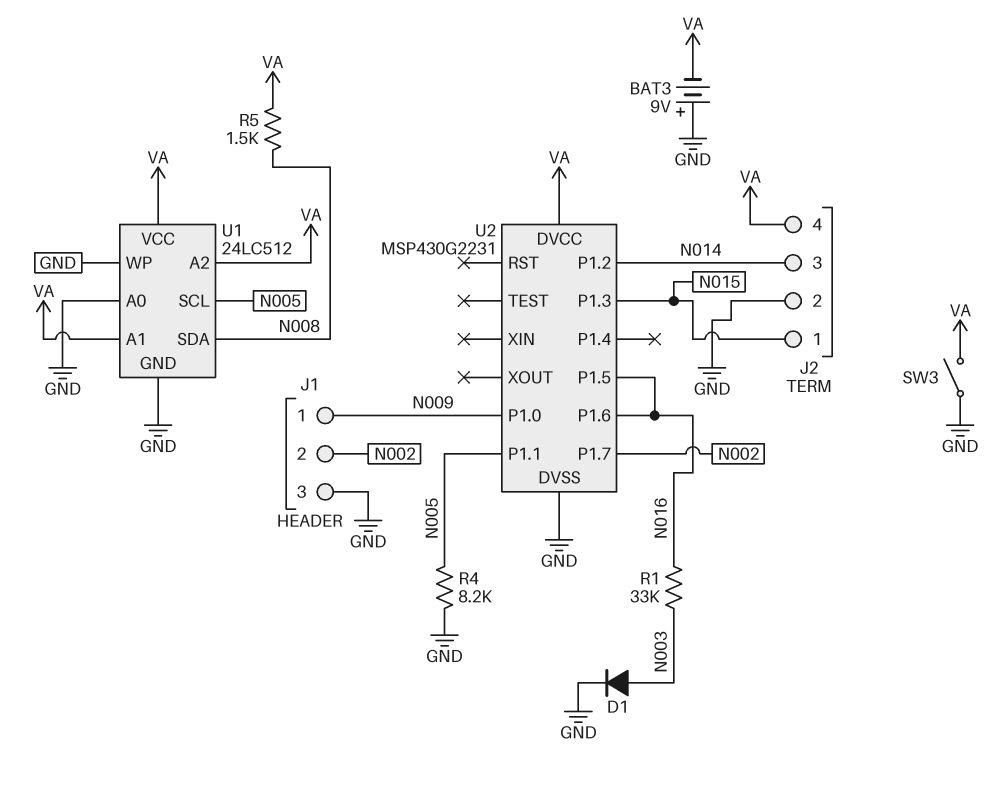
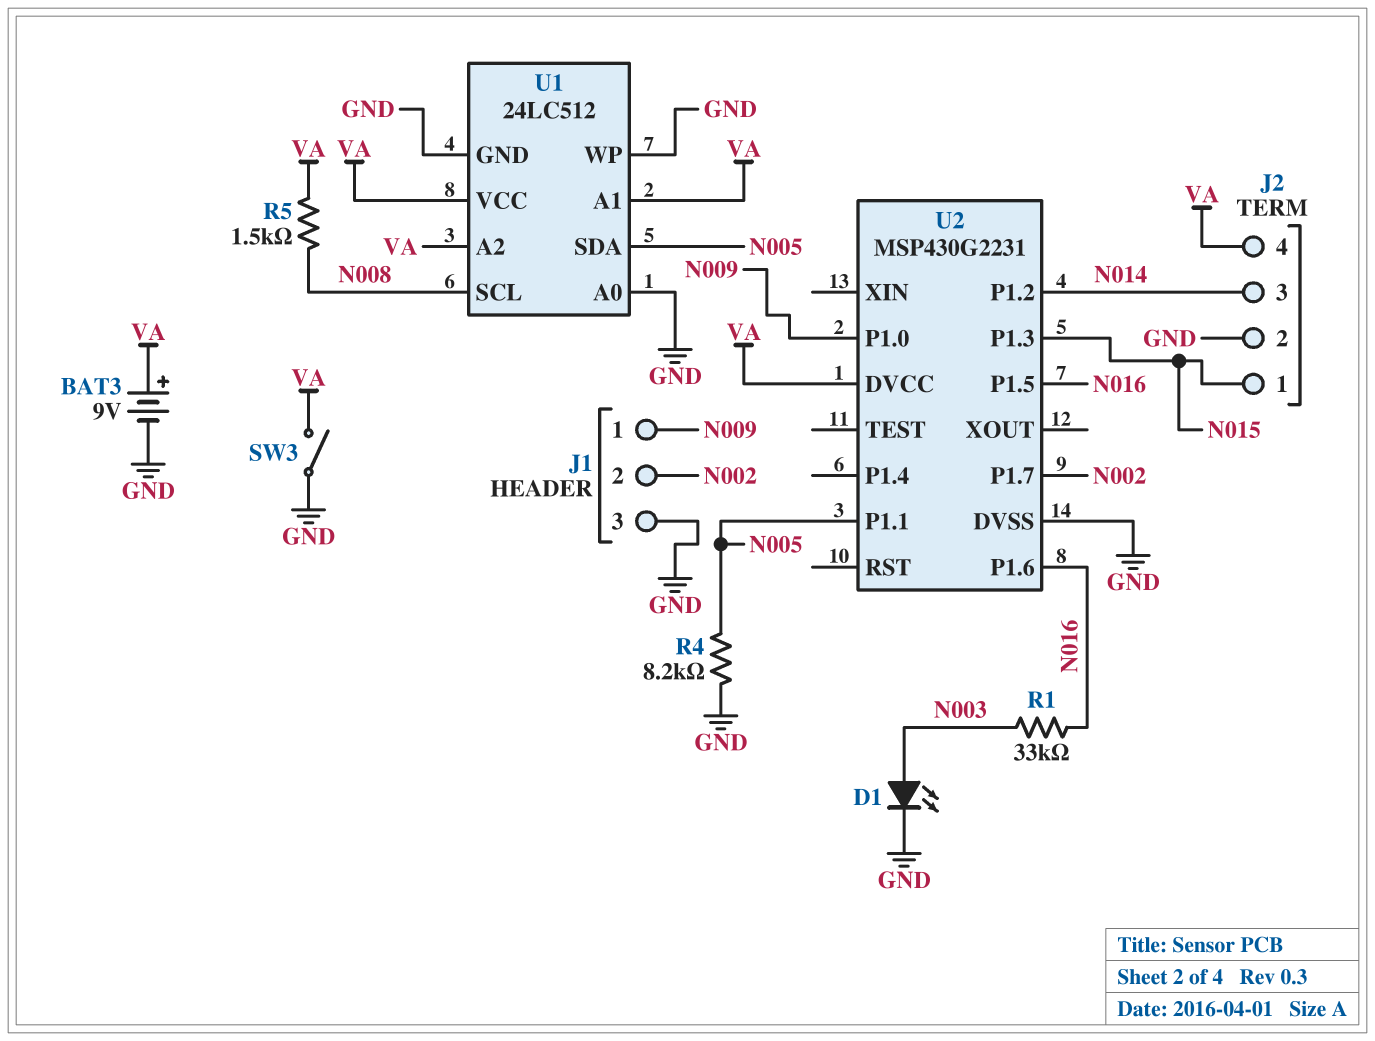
BAT3: 9V (plus GND, minus VA) -> 9V (plus VA, minus GND)
D1: diode (A N003, K GND) -> LED (A N003, K GND)
U1 pin SCL: N005 -> N008
U1 pin SDA: N008 -> N005

